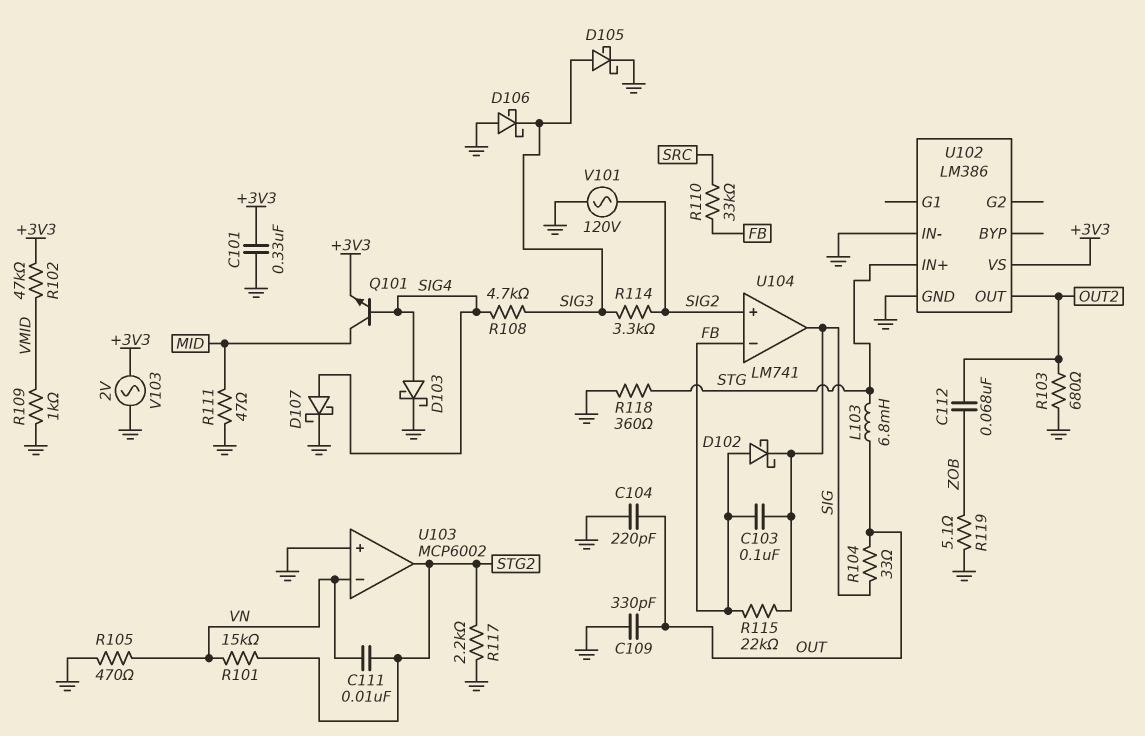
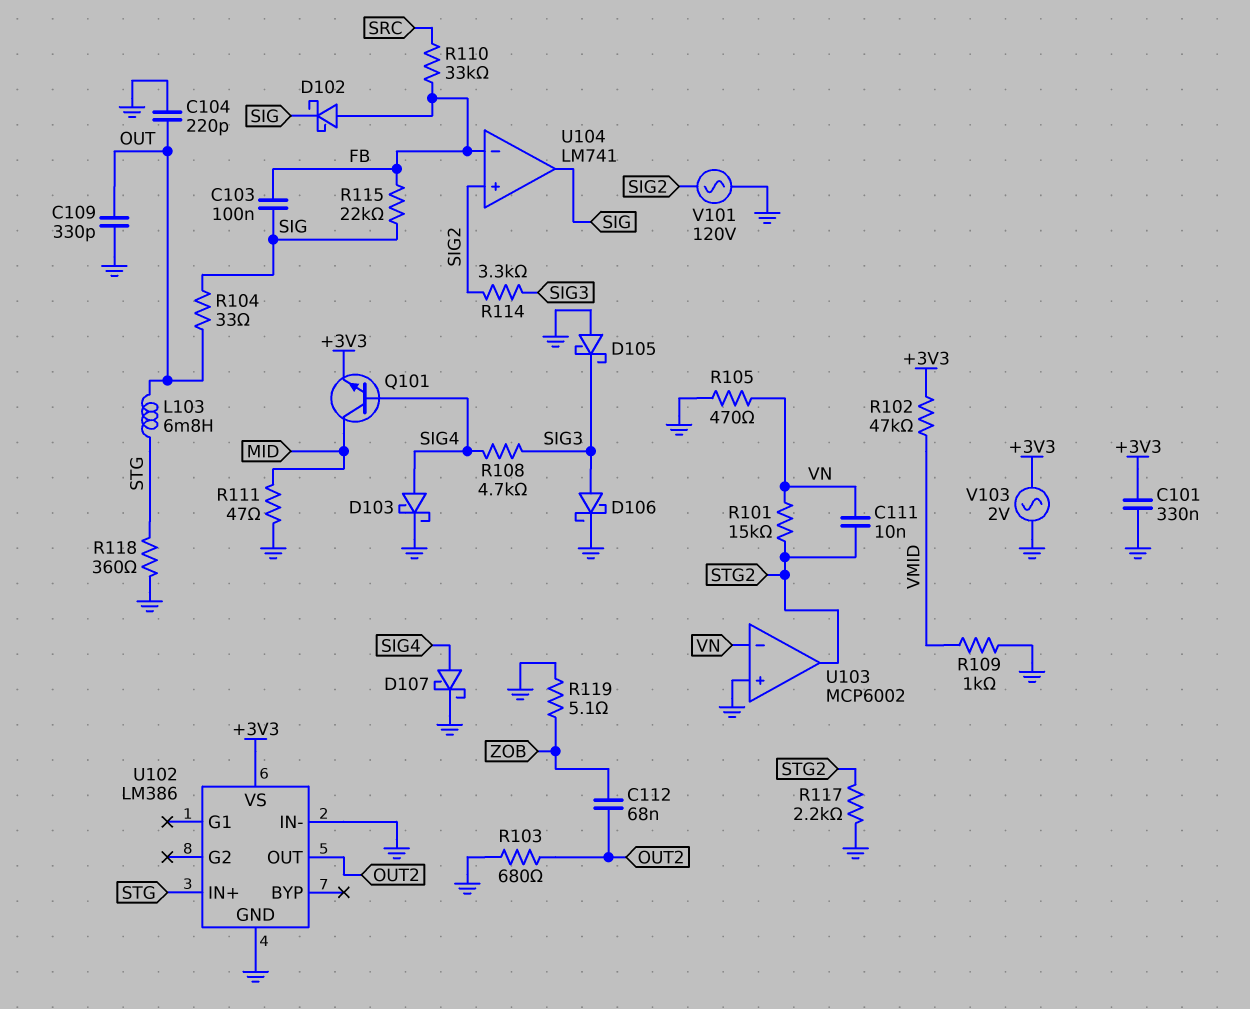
D105: schottky (A SIG3, K GND) -> schottky (A GND, K SIG3)
D106: schottky (A GND, K SIG3) -> schottky (A SIG3, K GND)

